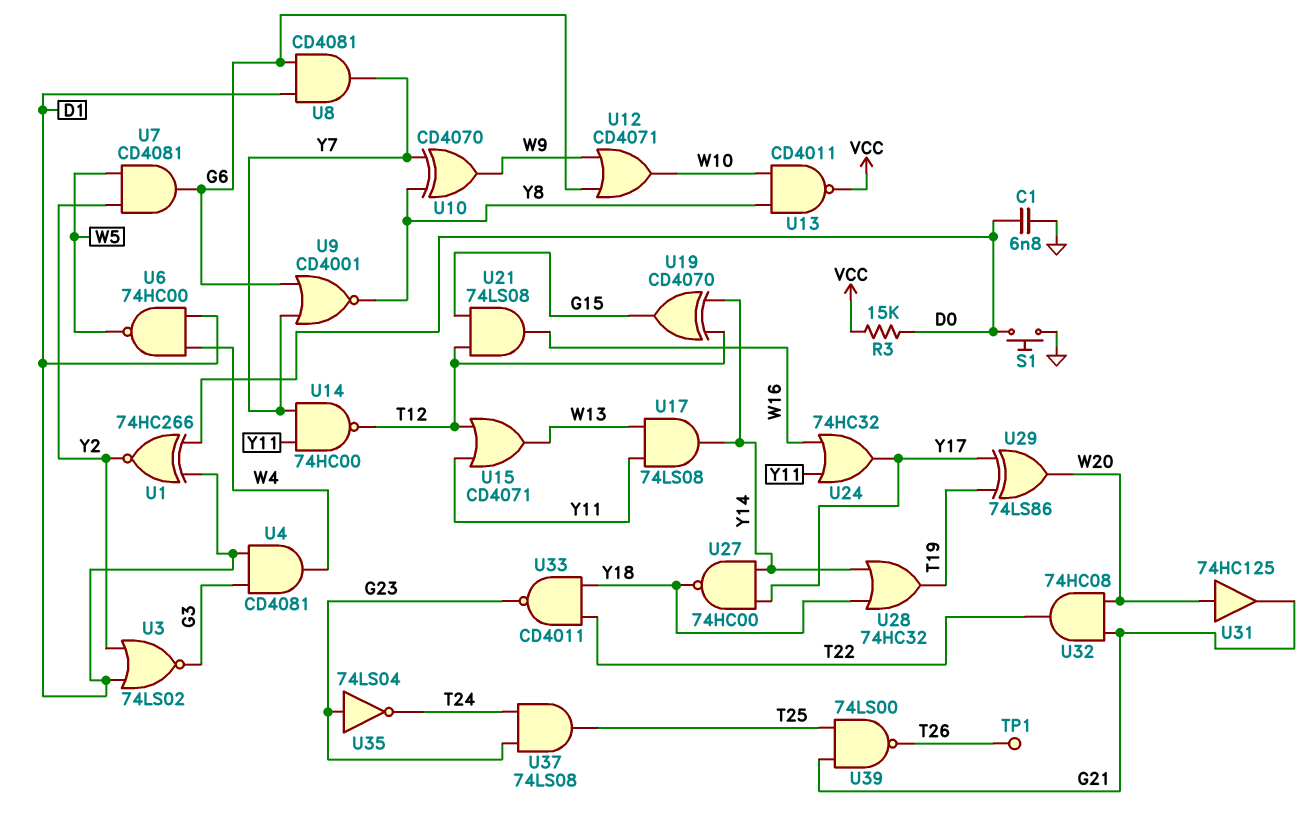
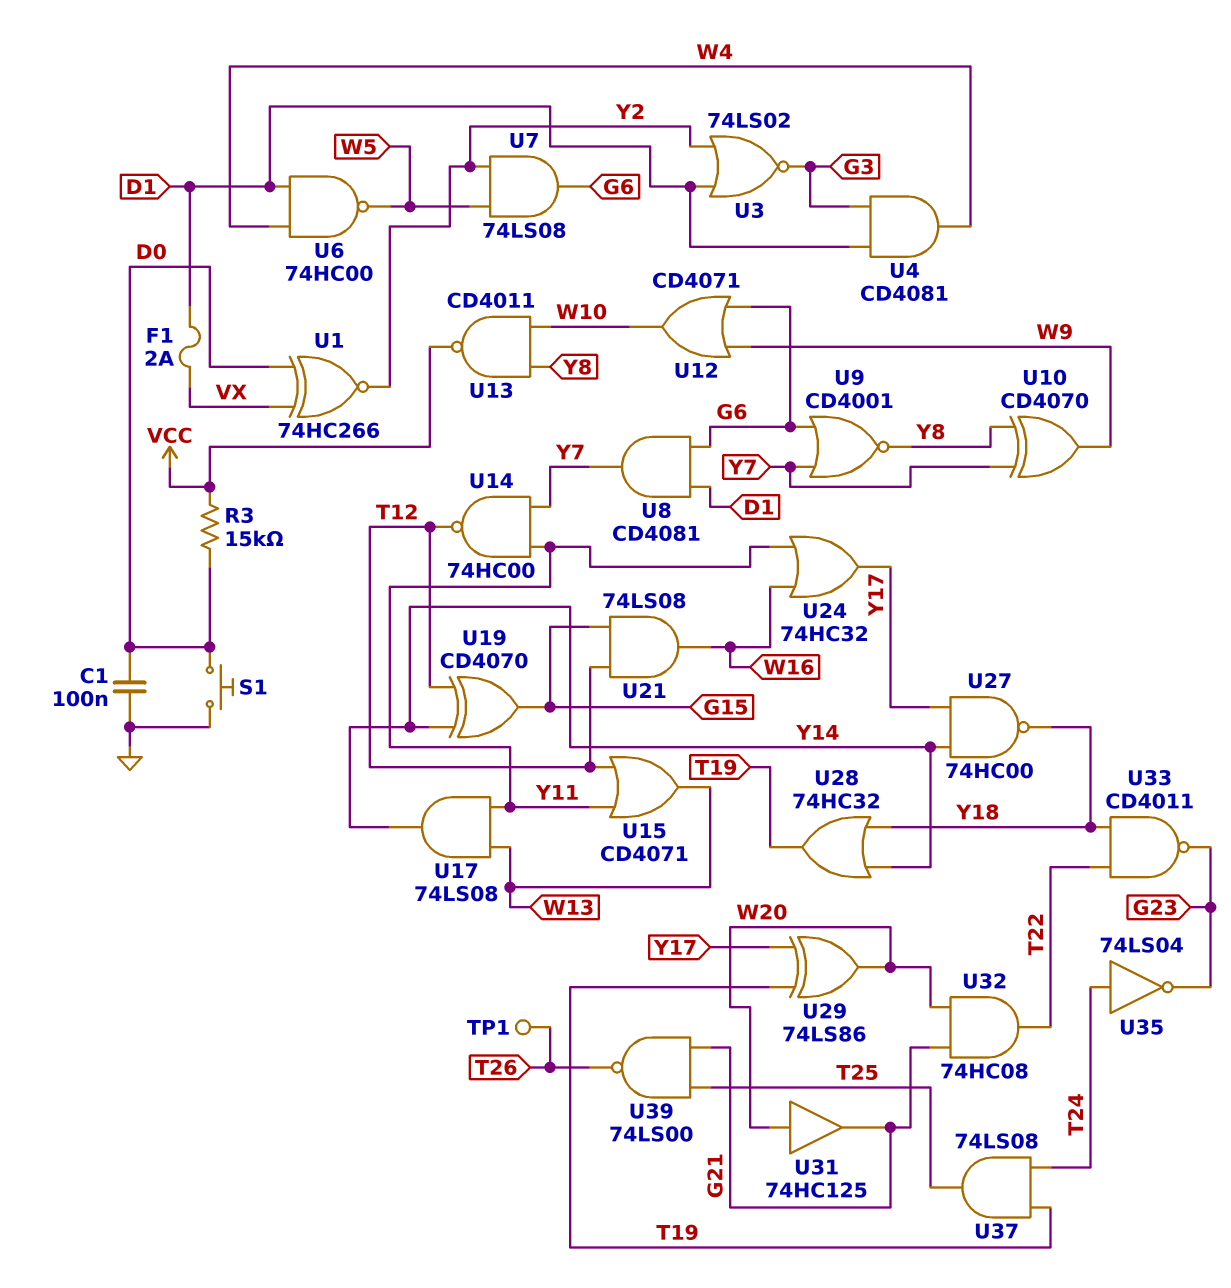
C1: 6.8nF (D0, GND) -> 100nF (D0, GND)
F1: none -> 2A (D1, VX)
U1: XNOR 74HC266 (in D0, in D1, out Y2) -> XNOR 74HC266 (in D0, in VX, out Y2)
U7: AND CD4081 (in W5, in Y2, out G6) -> AND 74LS08 (in W5, in Y2, out G6)
U35: NOT 74LS04 (in G23, out T24) -> NOT 74LS04 (in T24, out G23)
U37: AND 74LS08 (in G23, in T24, out T25) -> AND 74LS08 (in T19, in T24, out T25)

